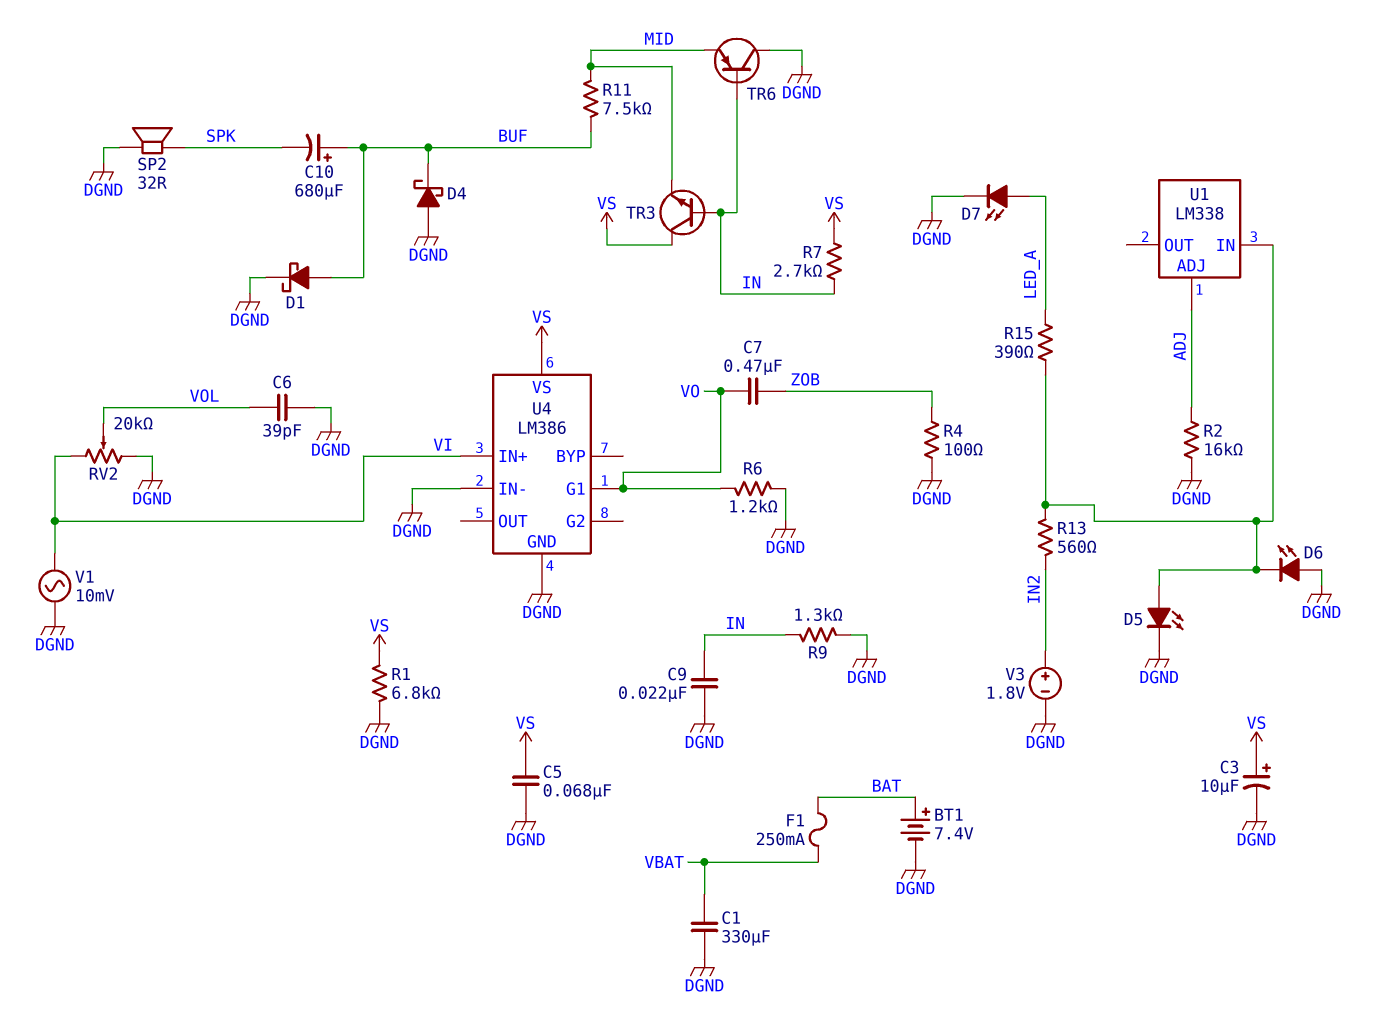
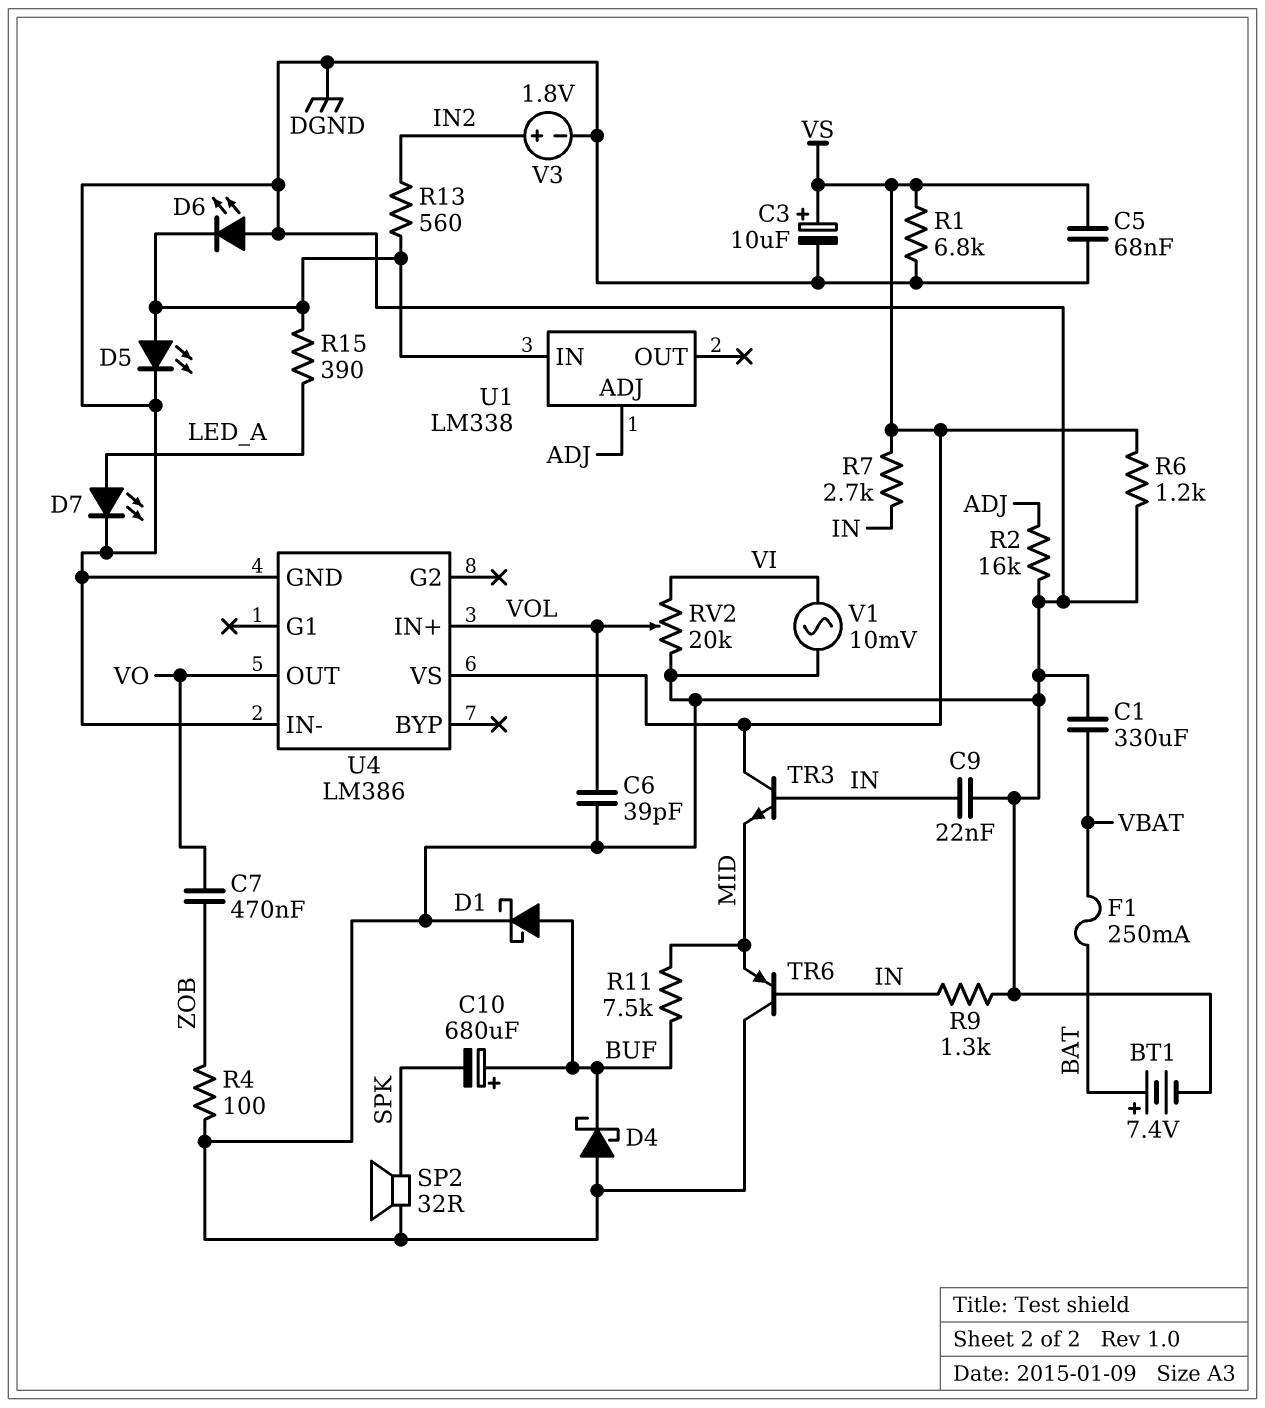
R6: 1.2k (DGND, VO) -> 1.2k (DGND, VS)
U4 pin G1: VO -> none
U4 pin IN+: VI -> VOL
U4 pin OUT: none -> VO

